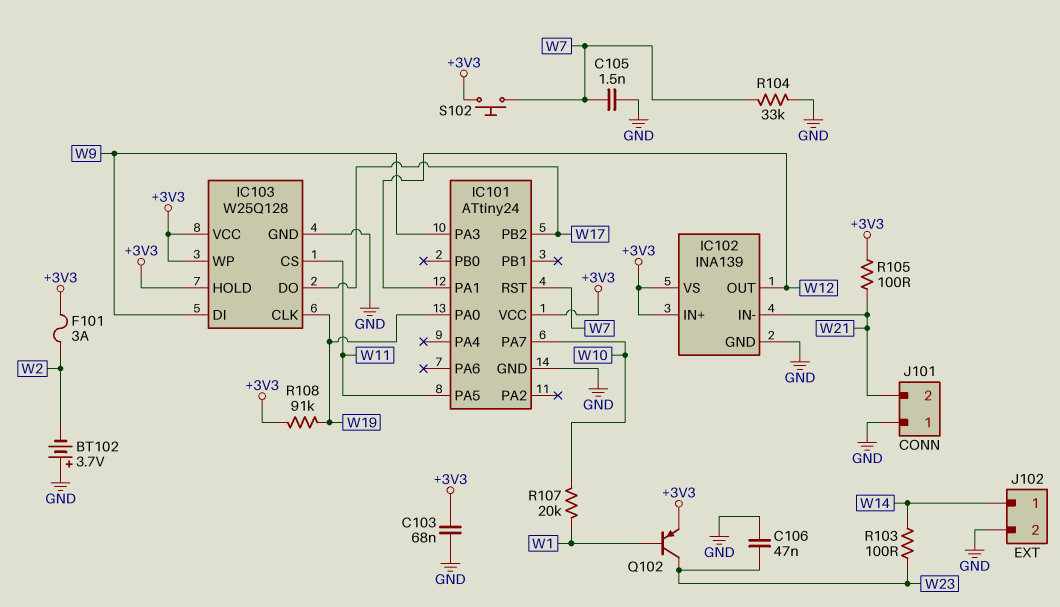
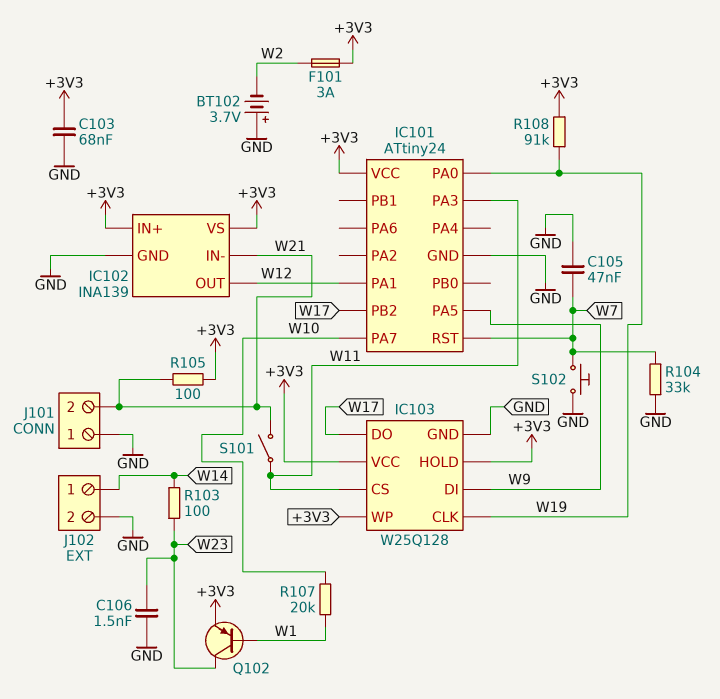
C105: 1.5nF (GND, W7) -> 47nF (GND, W7)
C106: 47nF (GND, W23) -> 1.5nF (GND, W23)
IC101 pin PA3: W9 -> W11
IC101 pin PA5: W11 -> W9
S101: none -> switch (W11, W21)
S102: button (+3V3, W7) -> button (GND, W7)

